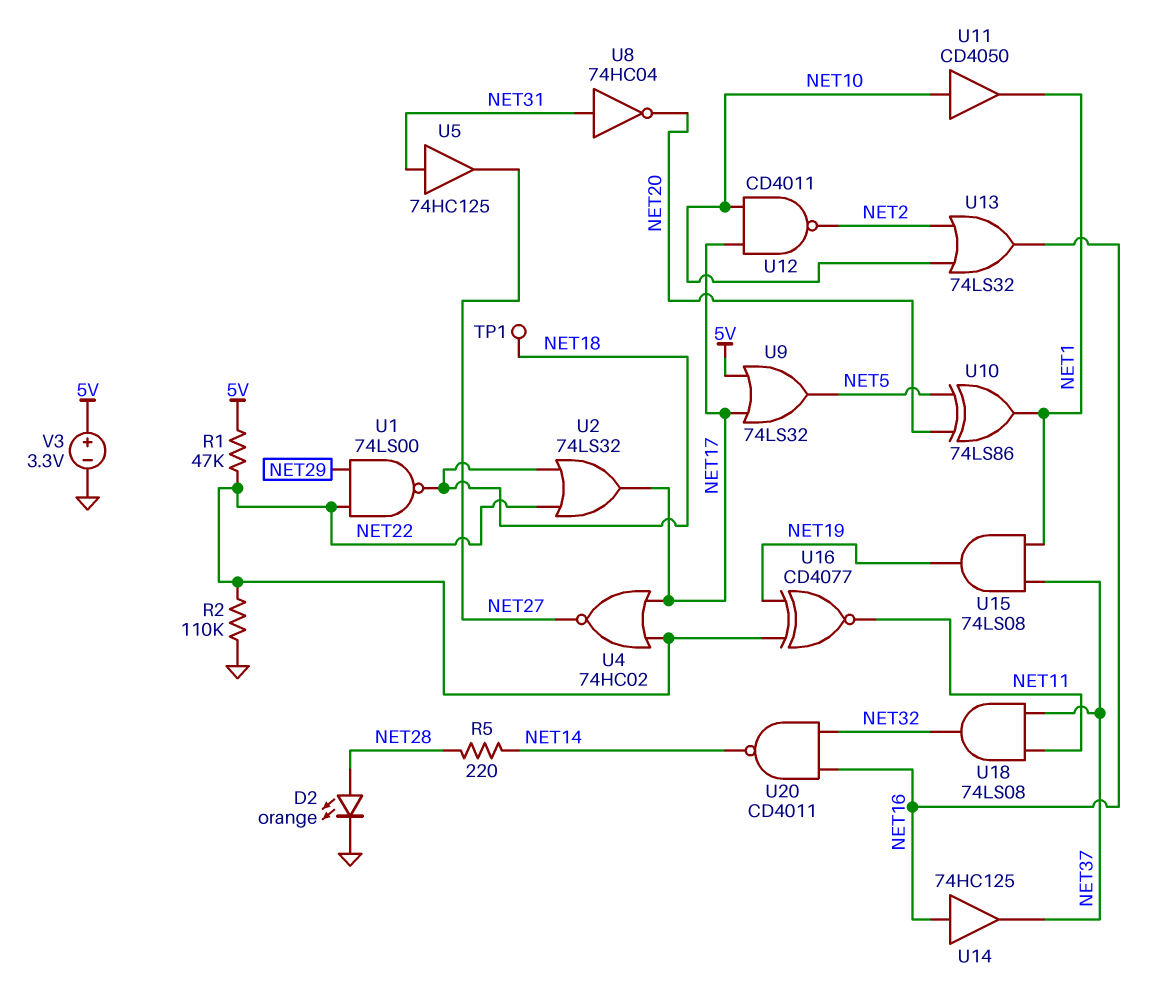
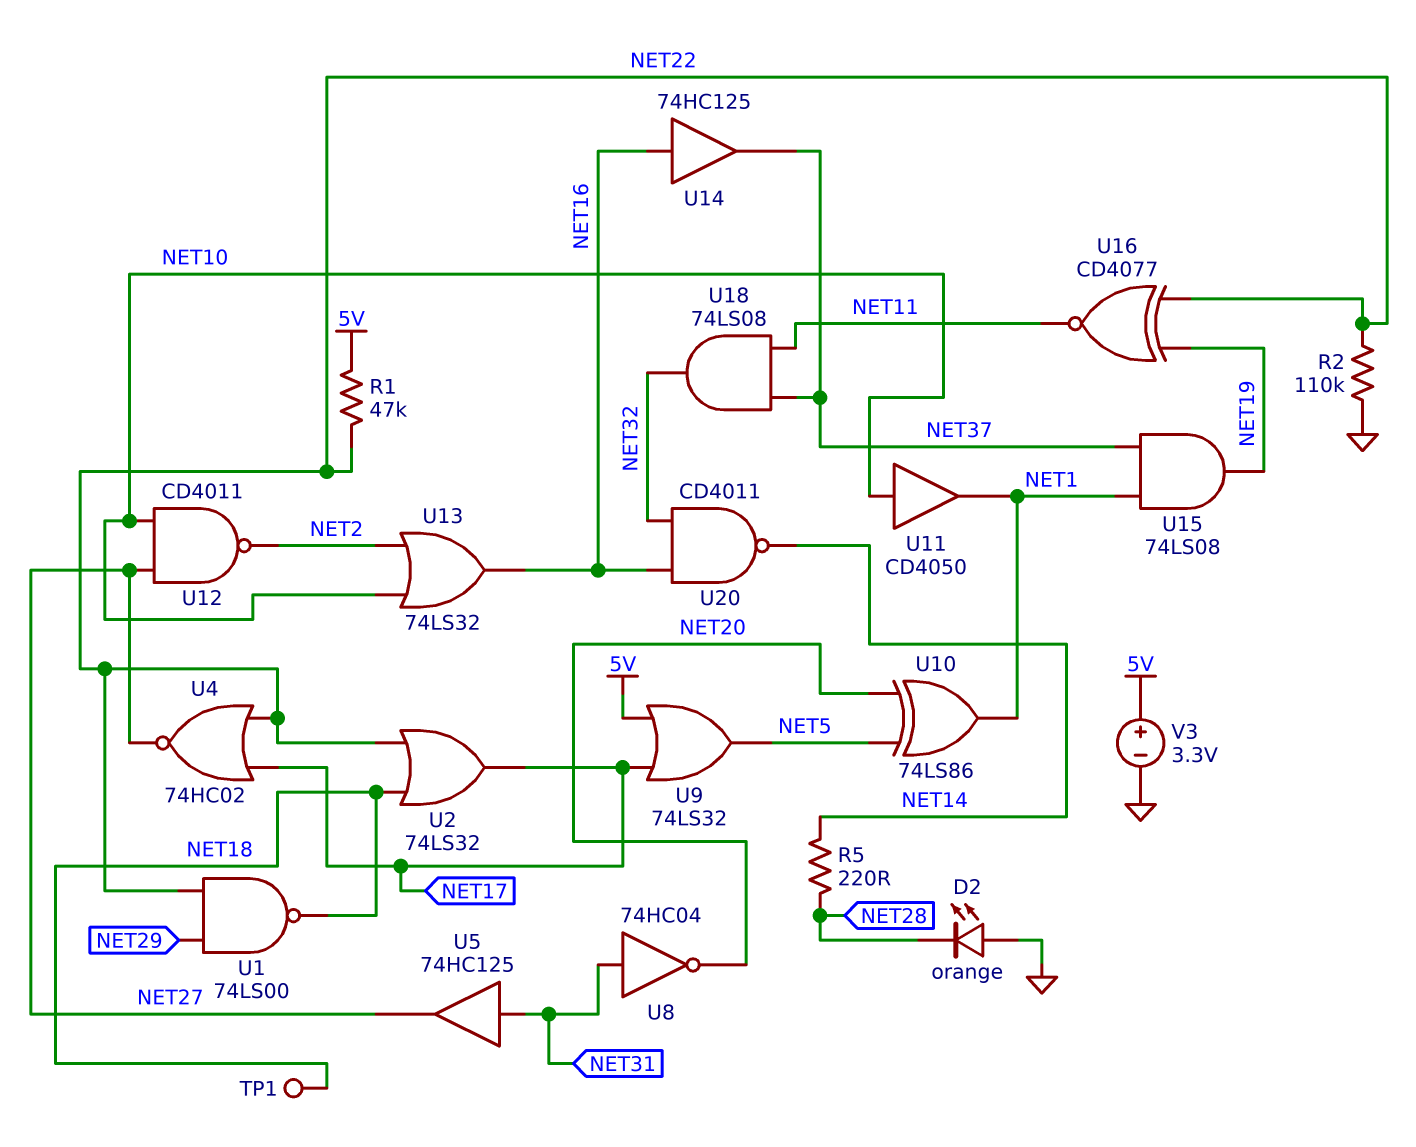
D2: LED orange (A NET28, K GND) -> LED orange (A GND, K NET28)
U12: NAND CD4011 (in NET10, in NET17, out NET2) -> NAND CD4011 (in NET10, in NET27, out NET2)

